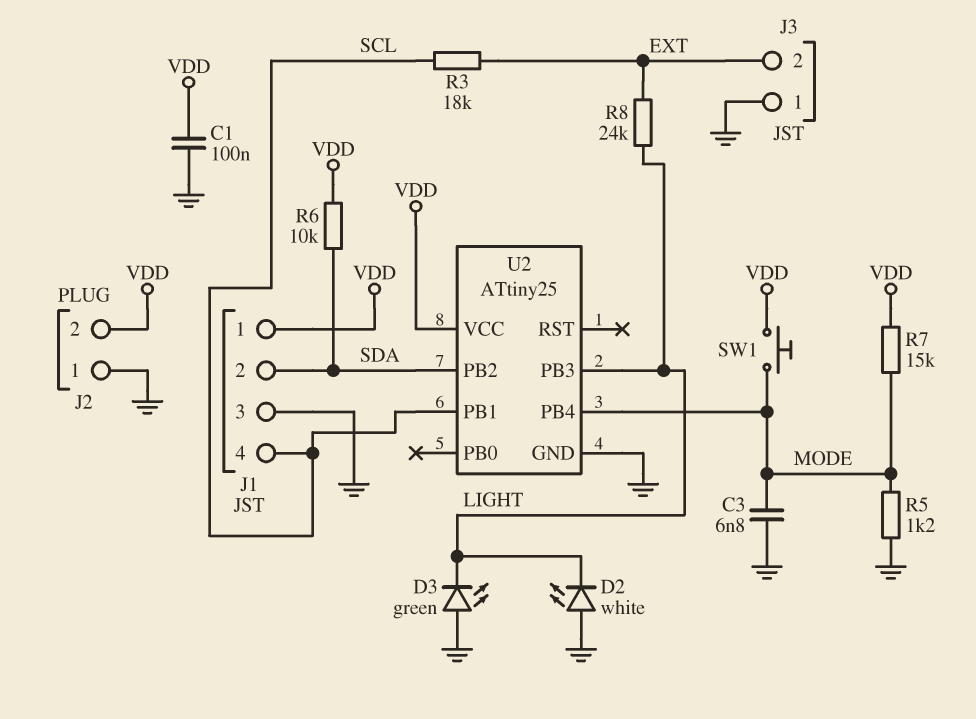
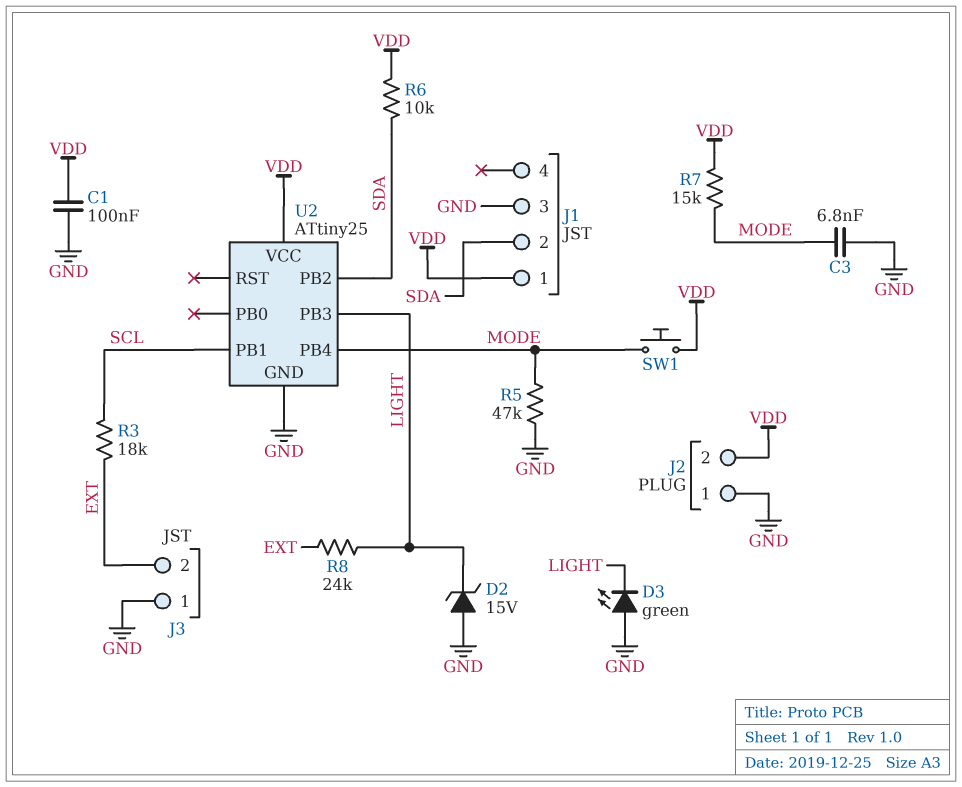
D2: LED white (A GND, K LIGHT) -> zener 15V (A GND, K LIGHT)
J1 pin 4: SCL -> none
R5: 1.2k (GND, MODE) -> 47k (GND, MODE)

